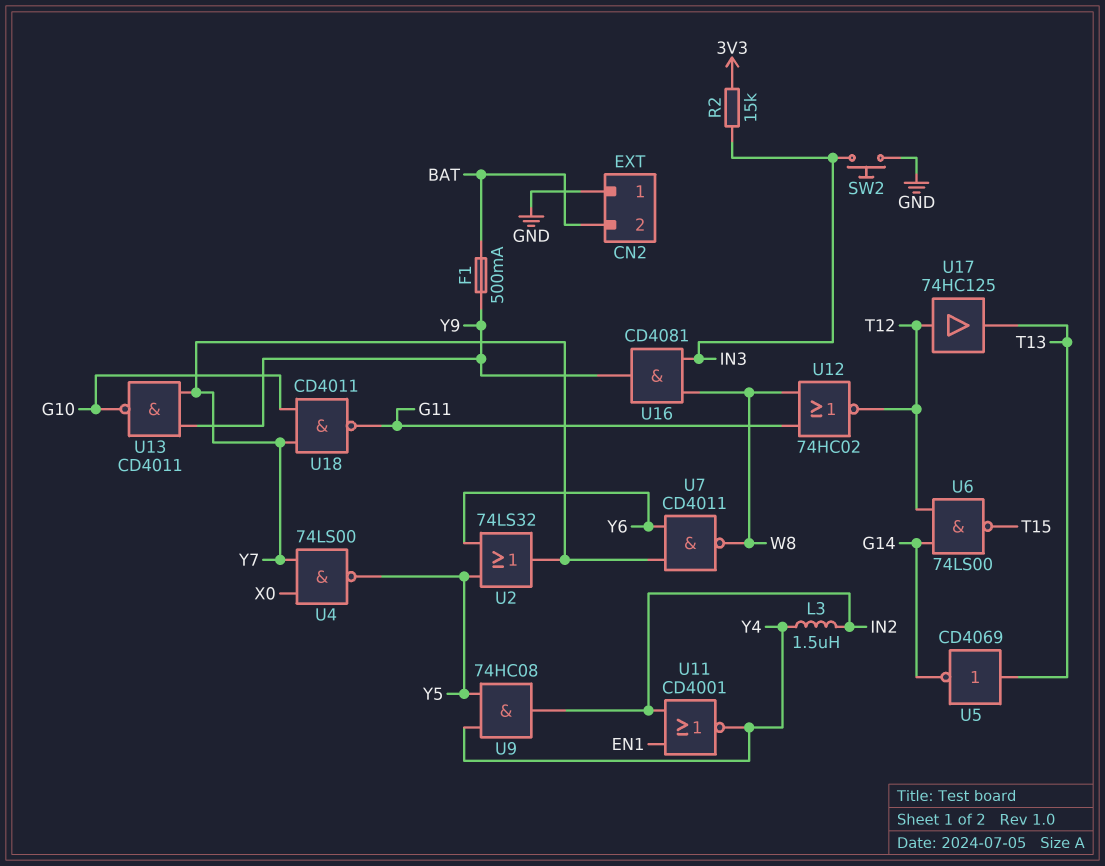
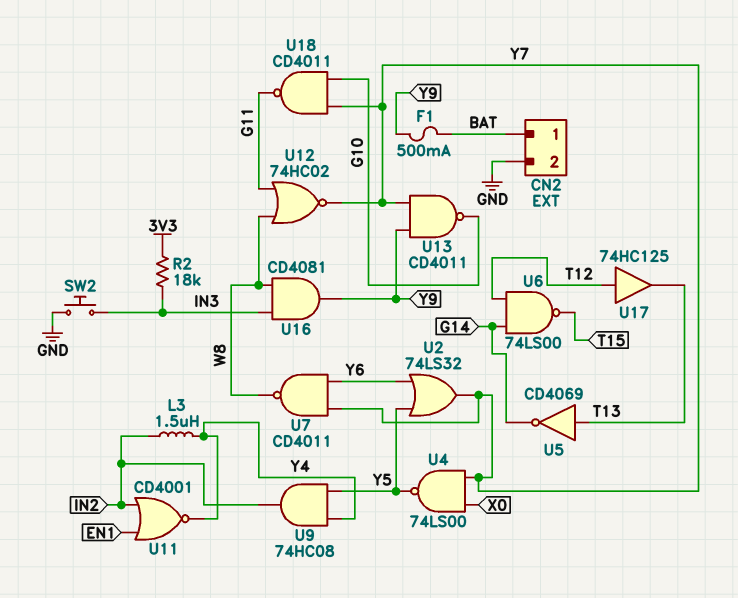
CN2 pin 1: GND -> BAT
CN2 pin 2: BAT -> GND
R2: 15k (3V3, IN3) -> 18k (3V3, IN3)
U12: NOR 74HC02 (in G11, in W8, out T12) -> NOR 74HC02 (in G11, in W8, out Y7)

